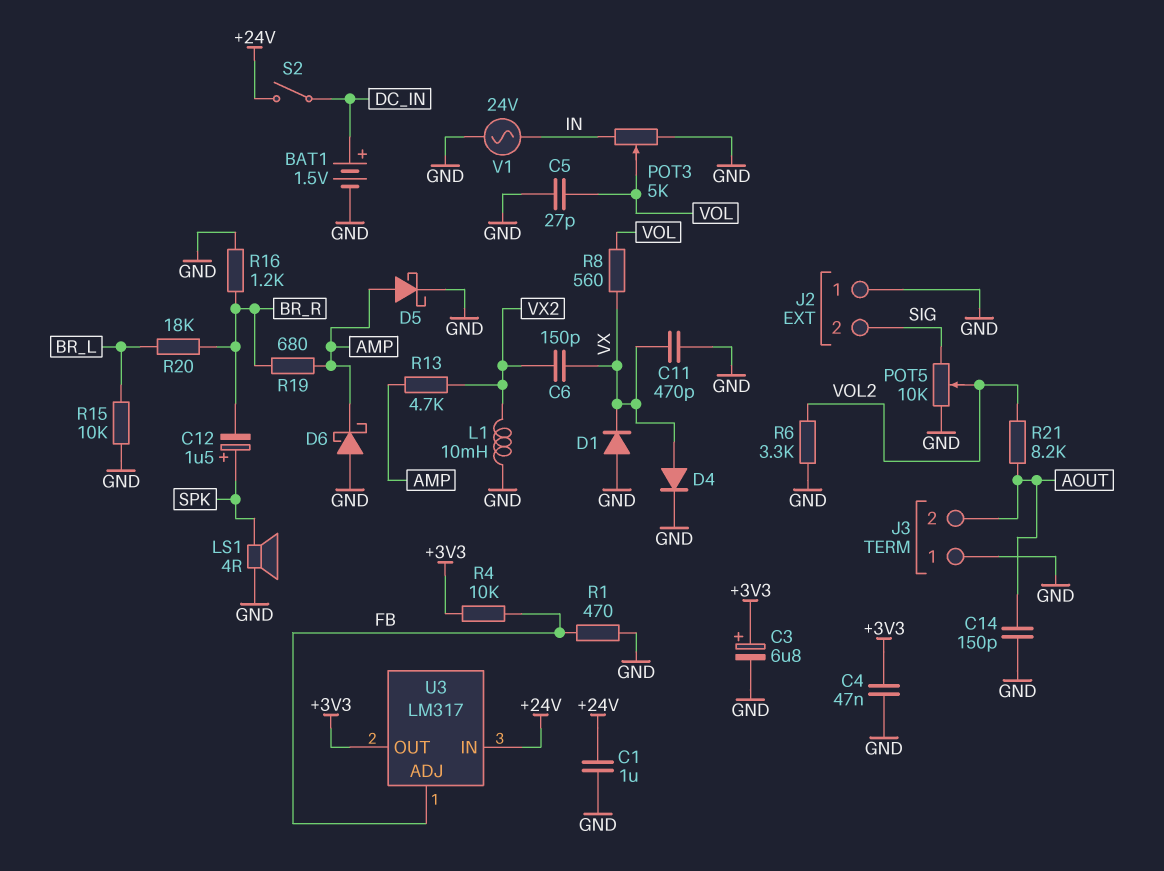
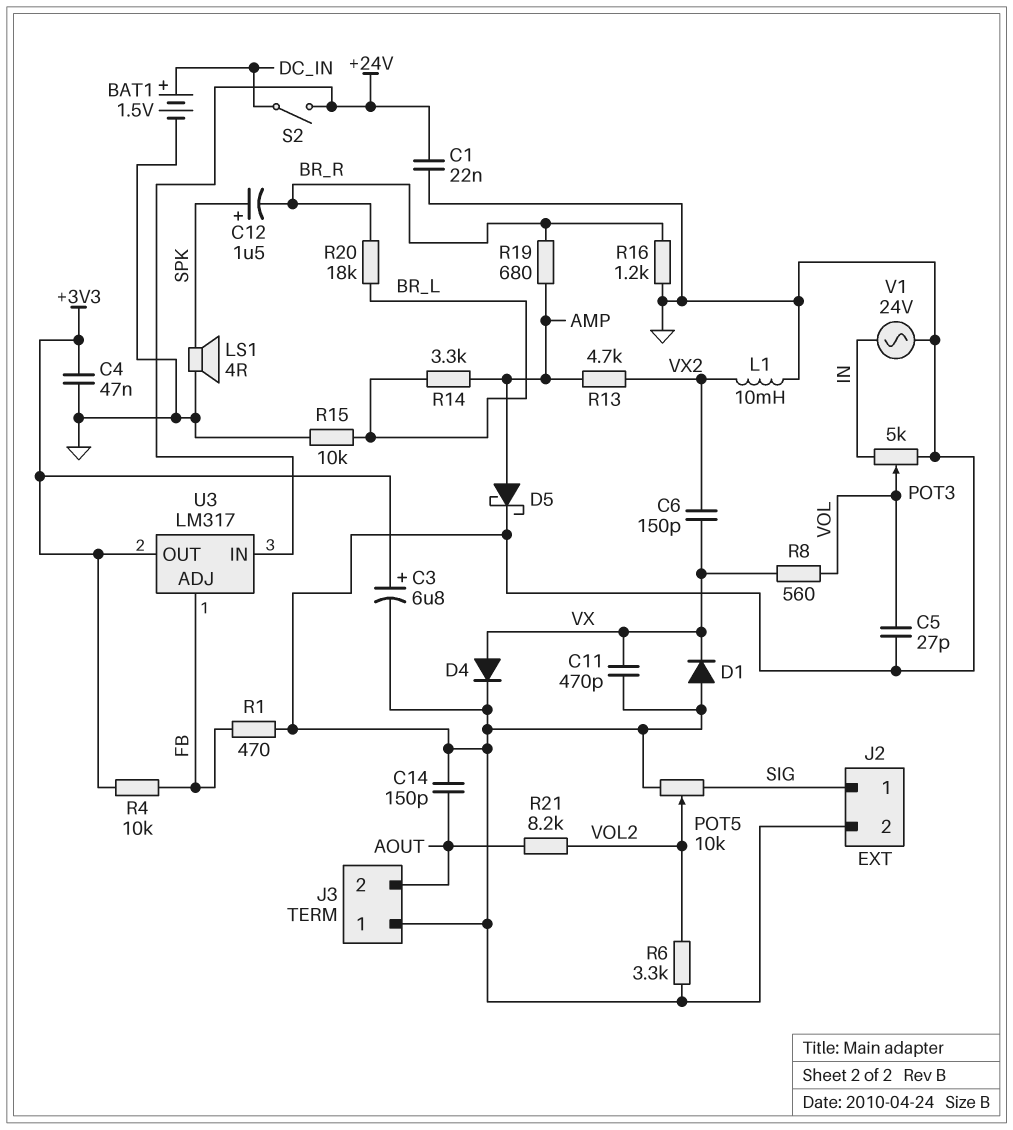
C1: 1uF (+24V, GND) -> 22nF (+24V, GND)
D6: schottky (A GND, K AMP) -> none
J2 pin 1: GND -> SIG
J2 pin 2: SIG -> GND
R14: none -> 3.3k (AMP, BR_L)

